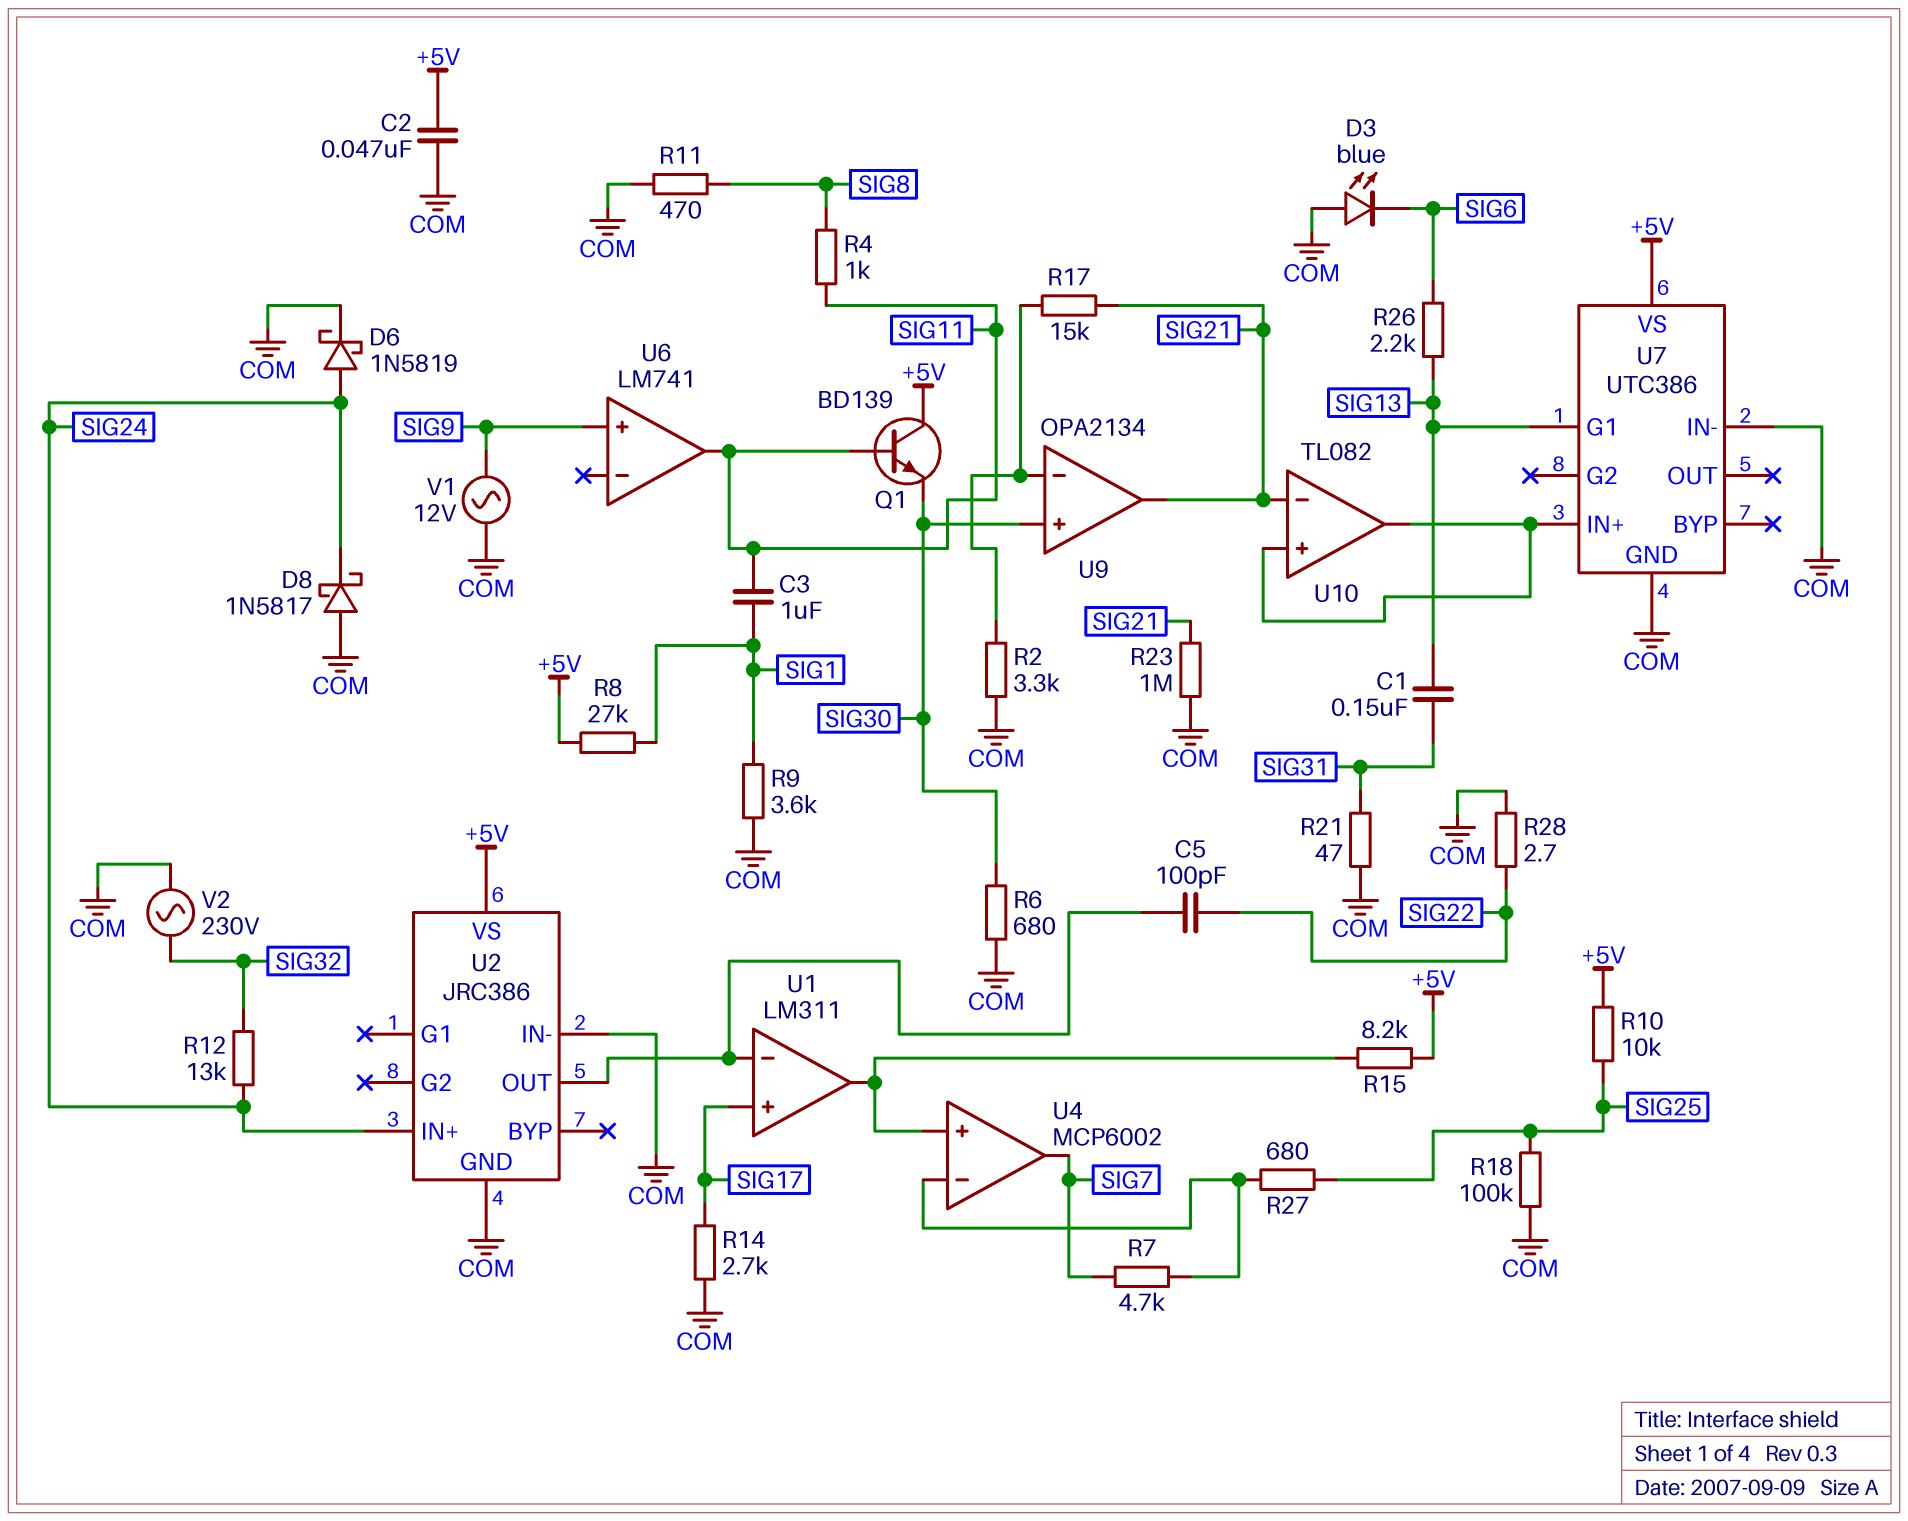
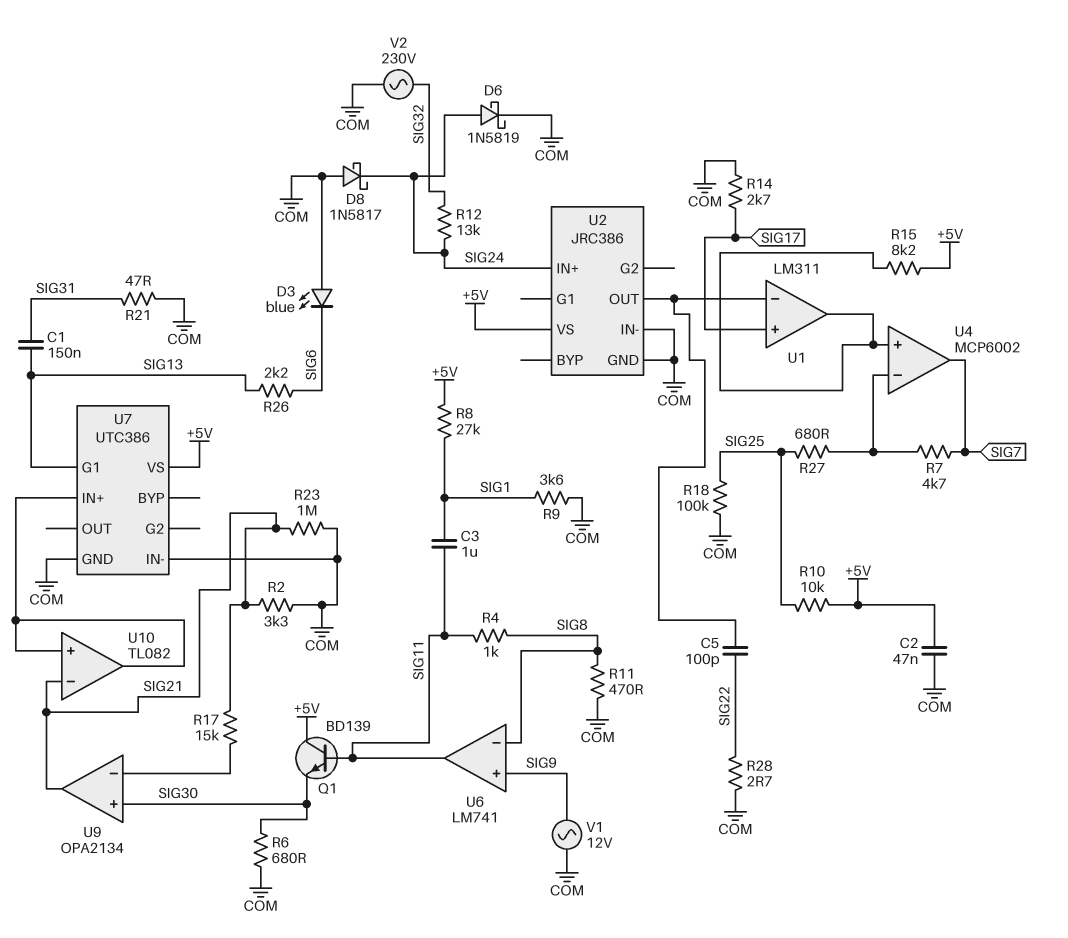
R2: 3.3k (COM, U9/in-) -> 3.3k (COM, SIG21)
U6 pin in-: none -> SIG8

